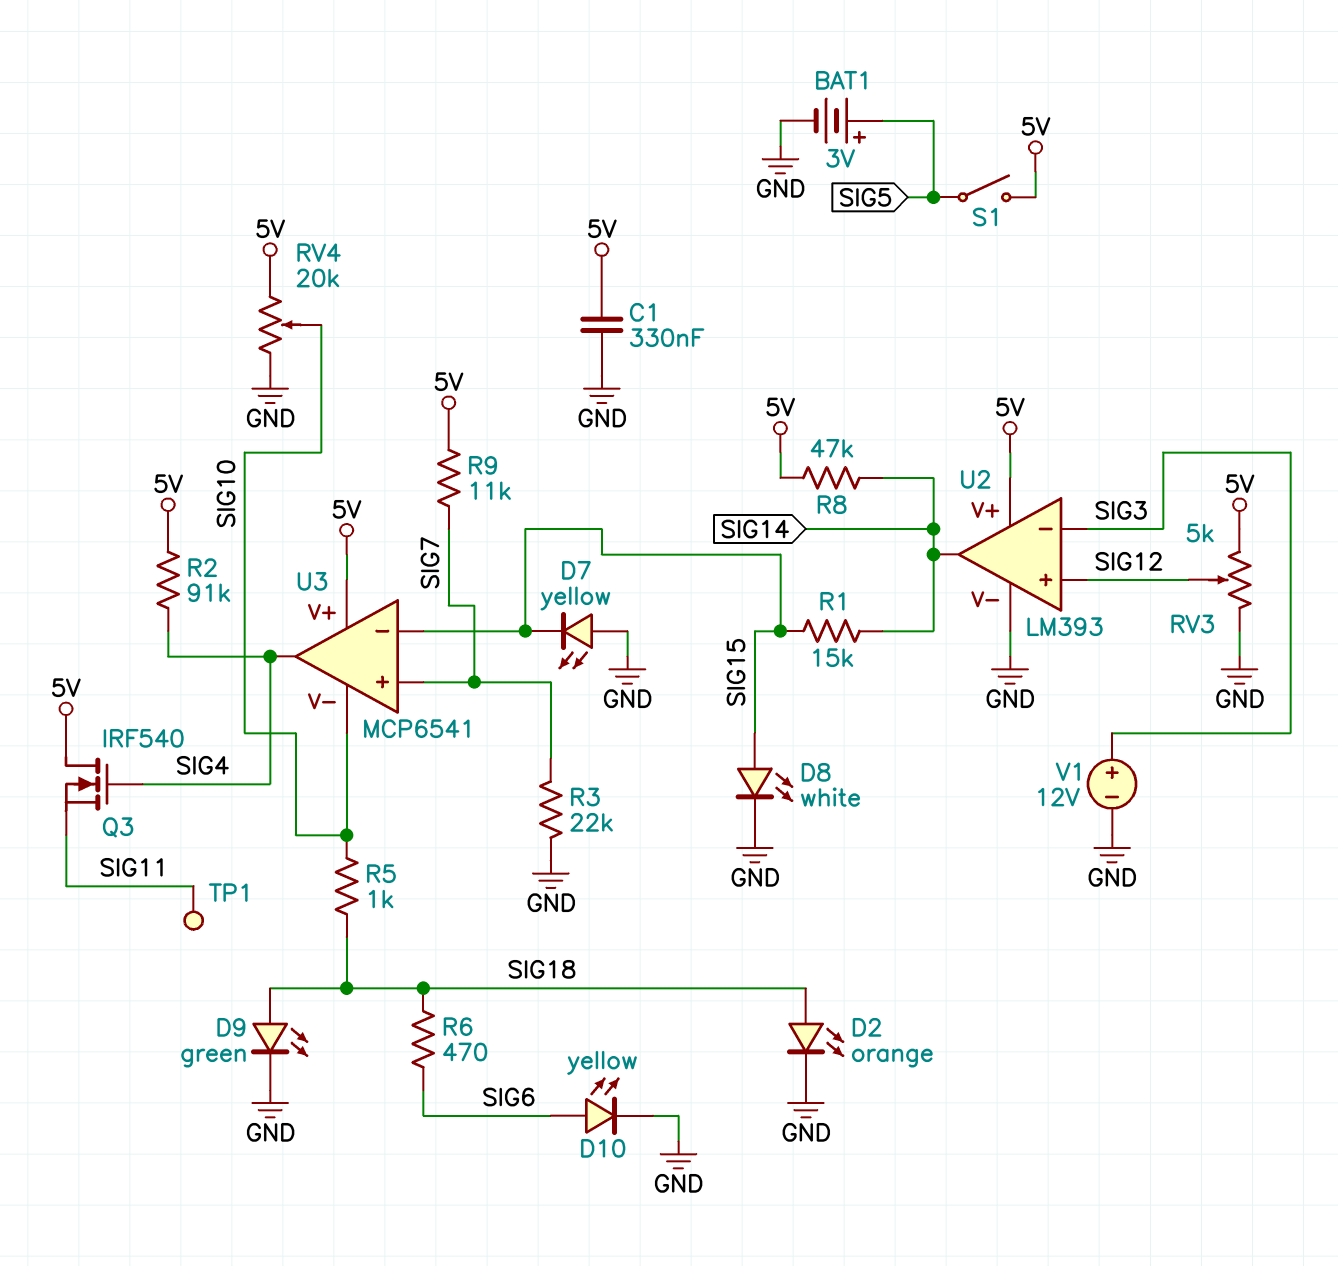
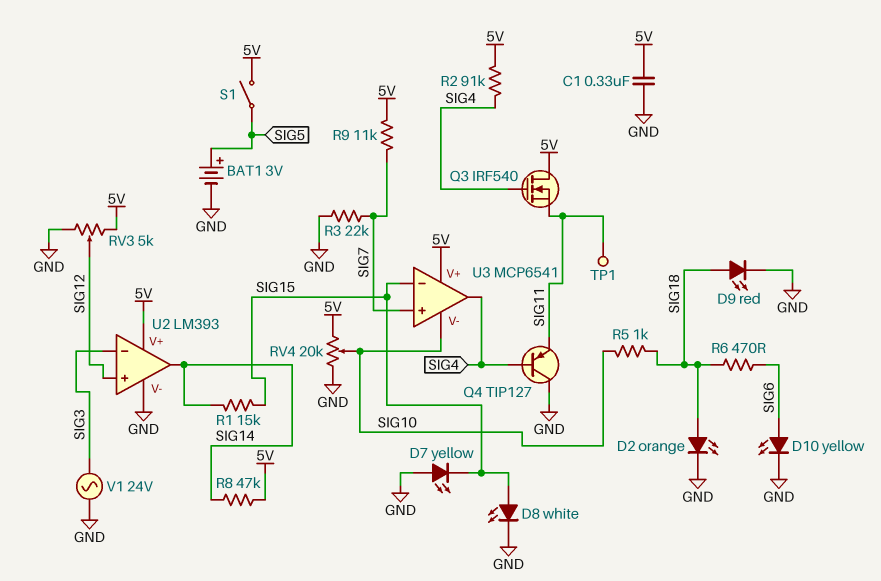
D9: LED green (A SIG18, K GND) -> LED red (A SIG18, K GND)
Q4: none -> PNP TIP127 (B SIG4, C GND, E SIG11)
V1: 12V (plus SIG3, minus GND) -> AC 24V (GND, SIG3)

